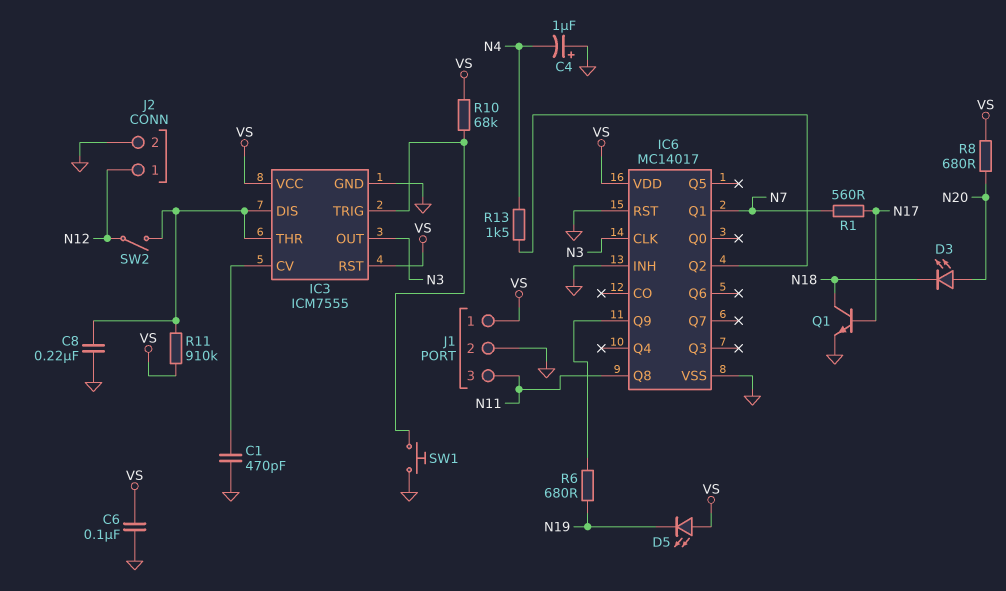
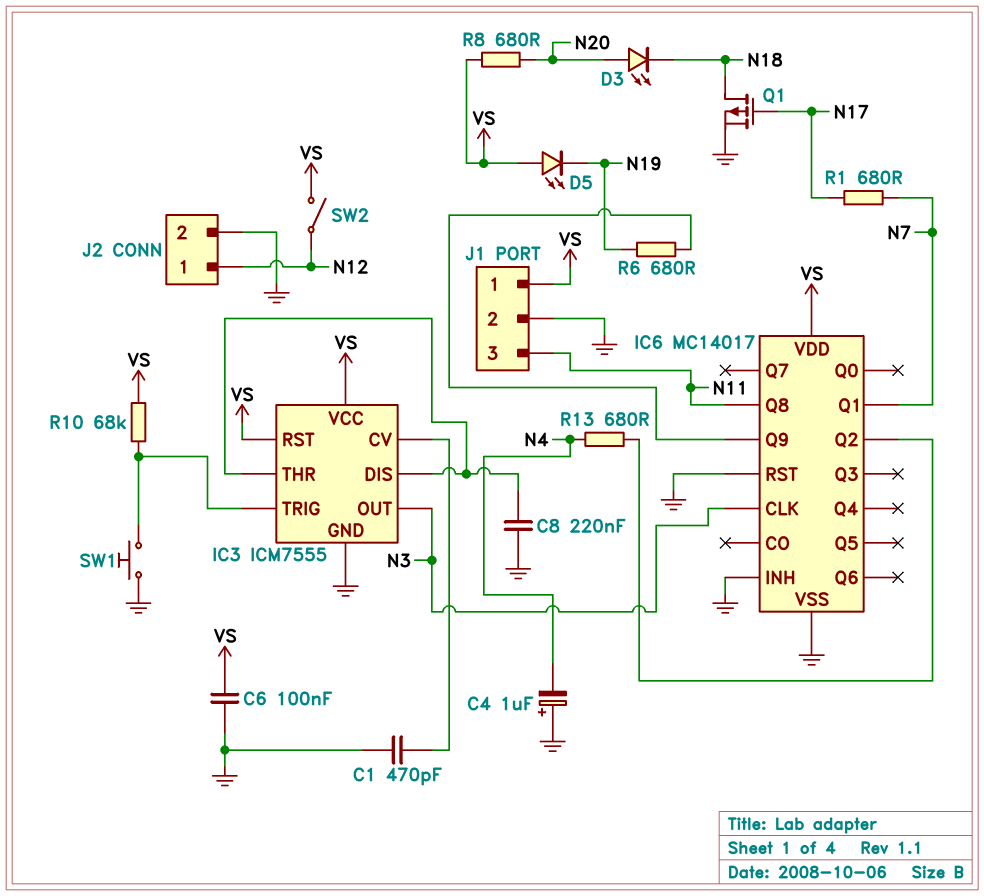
Q1: NPN (B N17, C N18, E GND) -> PMOS (G N17, D N18, S GND)
R1: 560 (N7, N17) -> 680 (N7, N17)
R11: 910k (IC3/DIS, VS) -> none
R13: 1.5k (IC6/Q2, N4) -> 680 (IC6/Q2, N4)
SW2: switch (IC3/DIS, N12) -> switch (N12, VS)

